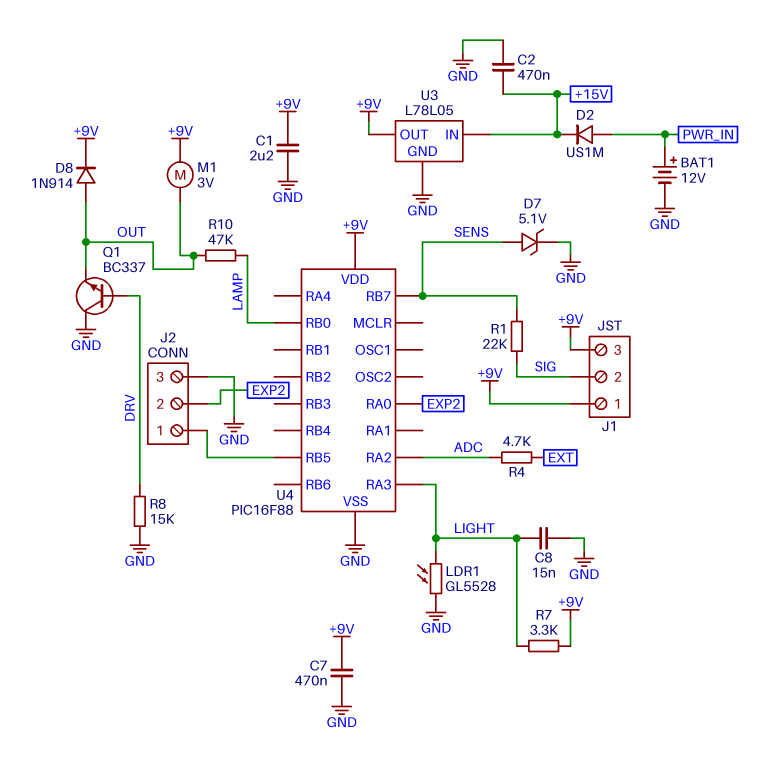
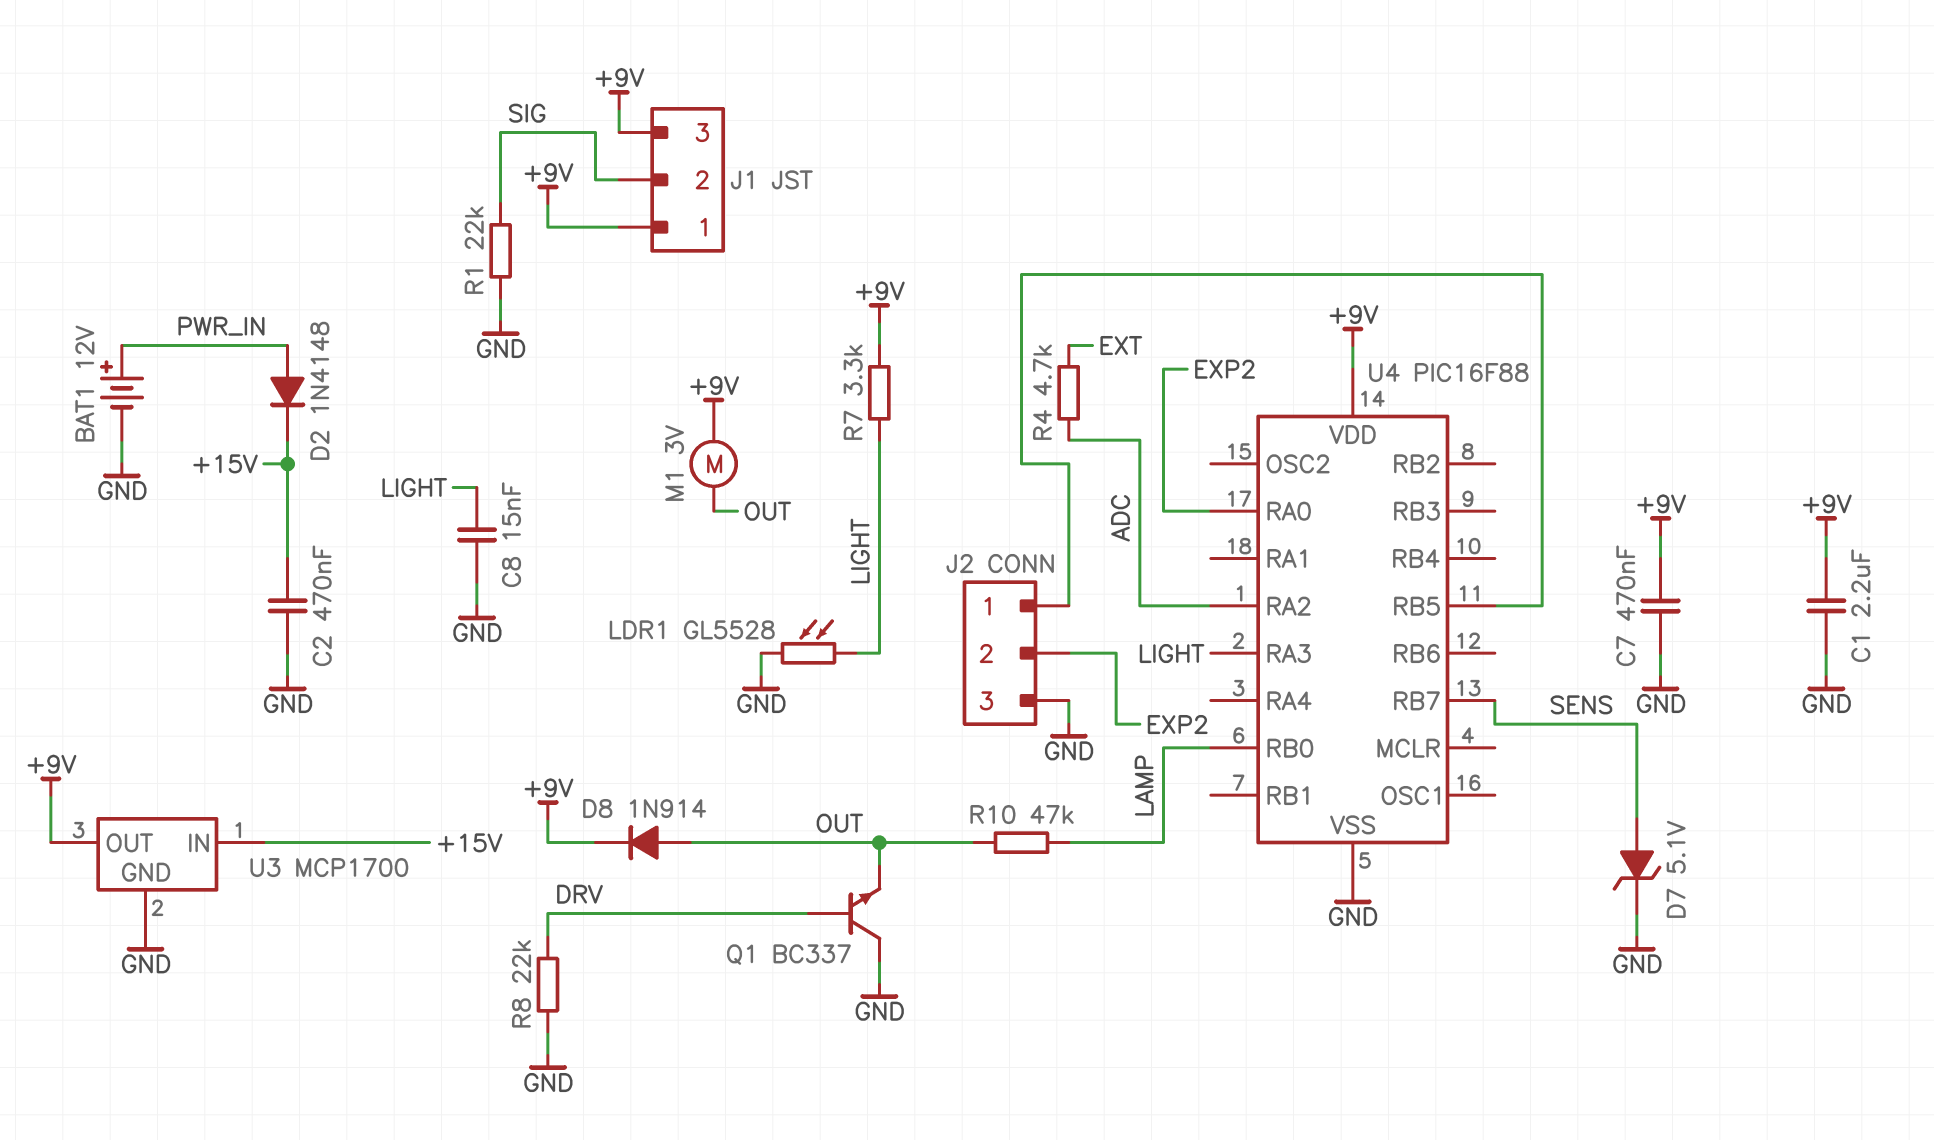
D2: diode US1M (A PWR_IN, K +15V) -> diode 1N4148 (A PWR_IN, K +15V)
R1: 22k (SENS, SIG) -> 22k (GND, SIG)
R8: 15k (DRV, GND) -> 22k (DRV, GND)
U3: L78L05 -> MCP1700

